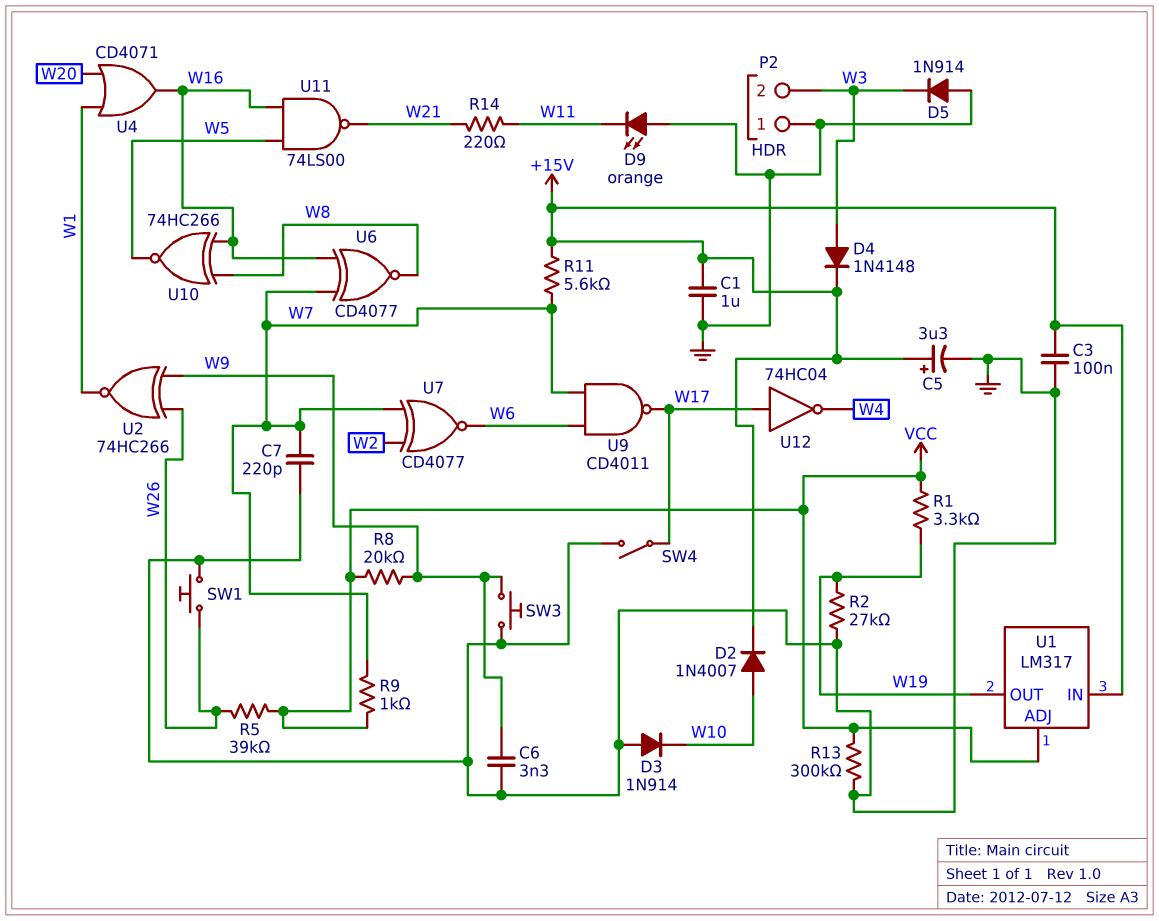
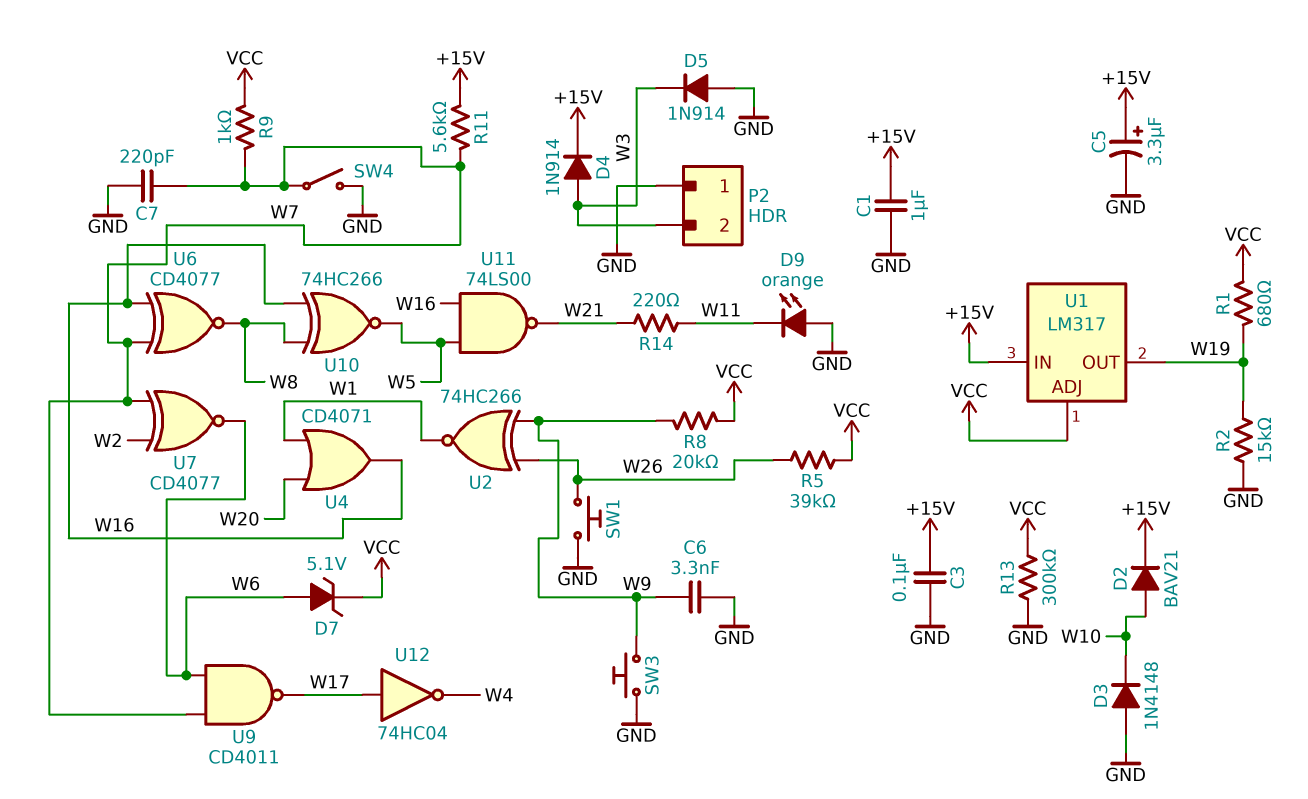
D2: diode 1N4007 (A W10, K +15V) -> diode BAV21 (A W10, K +15V)
D3: diode 1N914 (A GND, K W10) -> diode 1N4148 (A GND, K W10)
D4: diode 1N4148 (A W3, K +15V) -> diode 1N914 (A W3, K +15V)
D7: none -> zener 5.1V (A W6, K VCC)
R1: 3.3k (VCC, W19) -> 680 (VCC, W19)
R2: 27k (GND, W19) -> 15k (GND, W19)
SW4: switch (GND, W17) -> switch (GND, W7)

